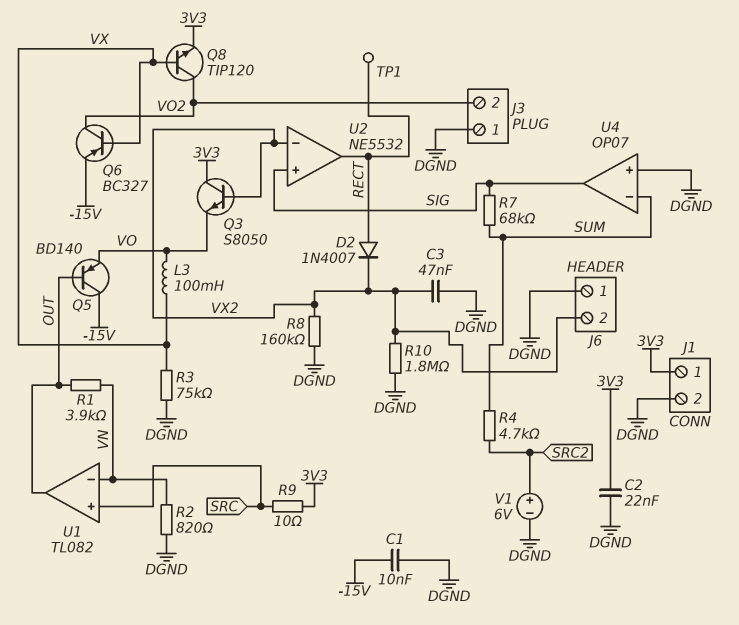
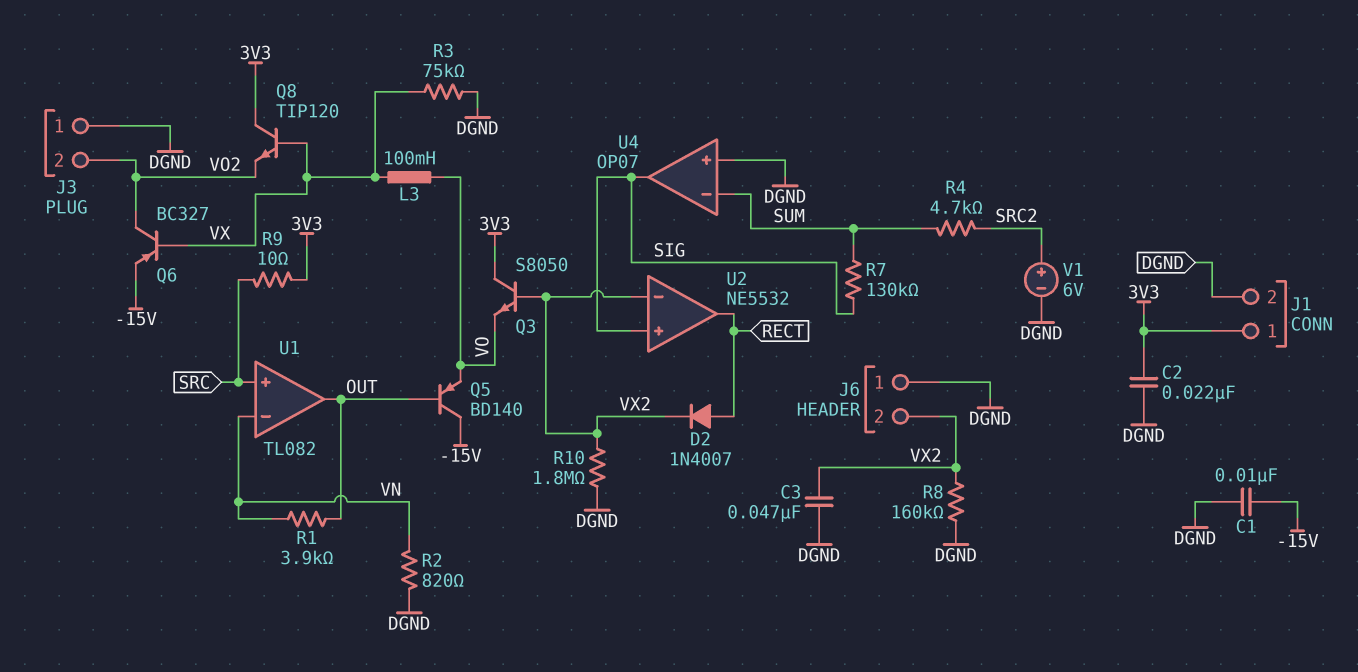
Q8: NPN TIP120 (B VX, C VO2, E 3V3) -> NPN TIP120 (B VX, C 3V3, E VO2)
R7: 68k (SIG, SUM) -> 130k (SIG, SUM)
TP1: test point (RECT) -> none

